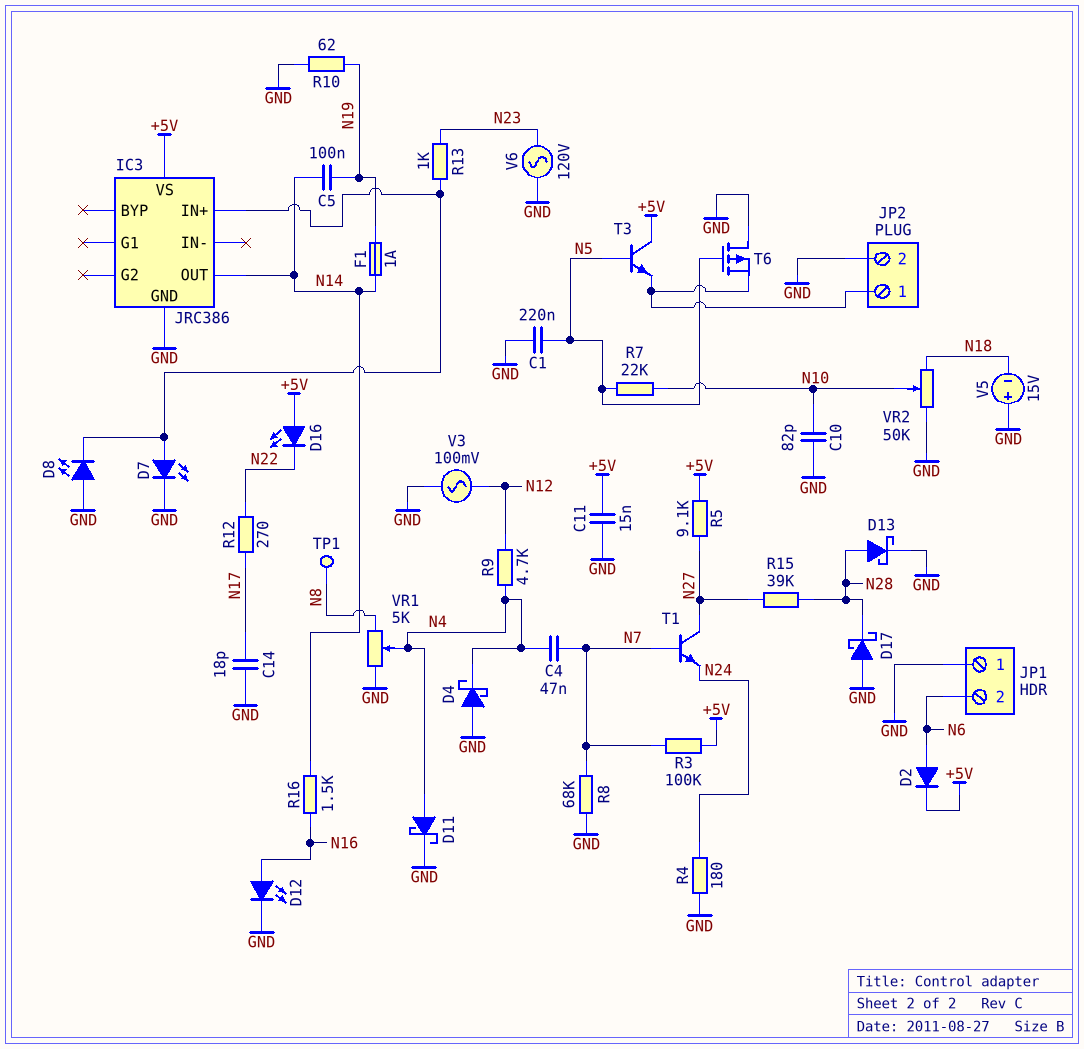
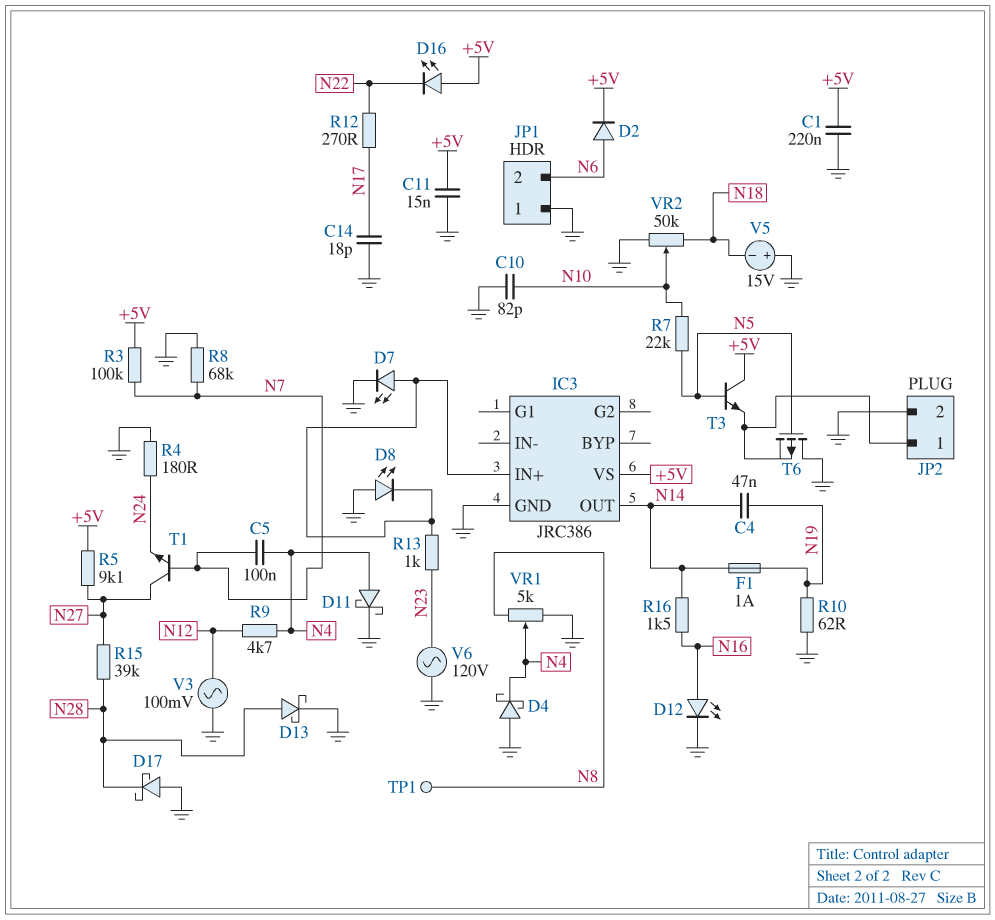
C1: 220nF (GND, N5) -> 220nF (+5V, GND)
C4: 47nF (N4, N7) -> 47nF (N14, N19)
C5: 100nF (N14, N19) -> 100nF (N4, N7)

